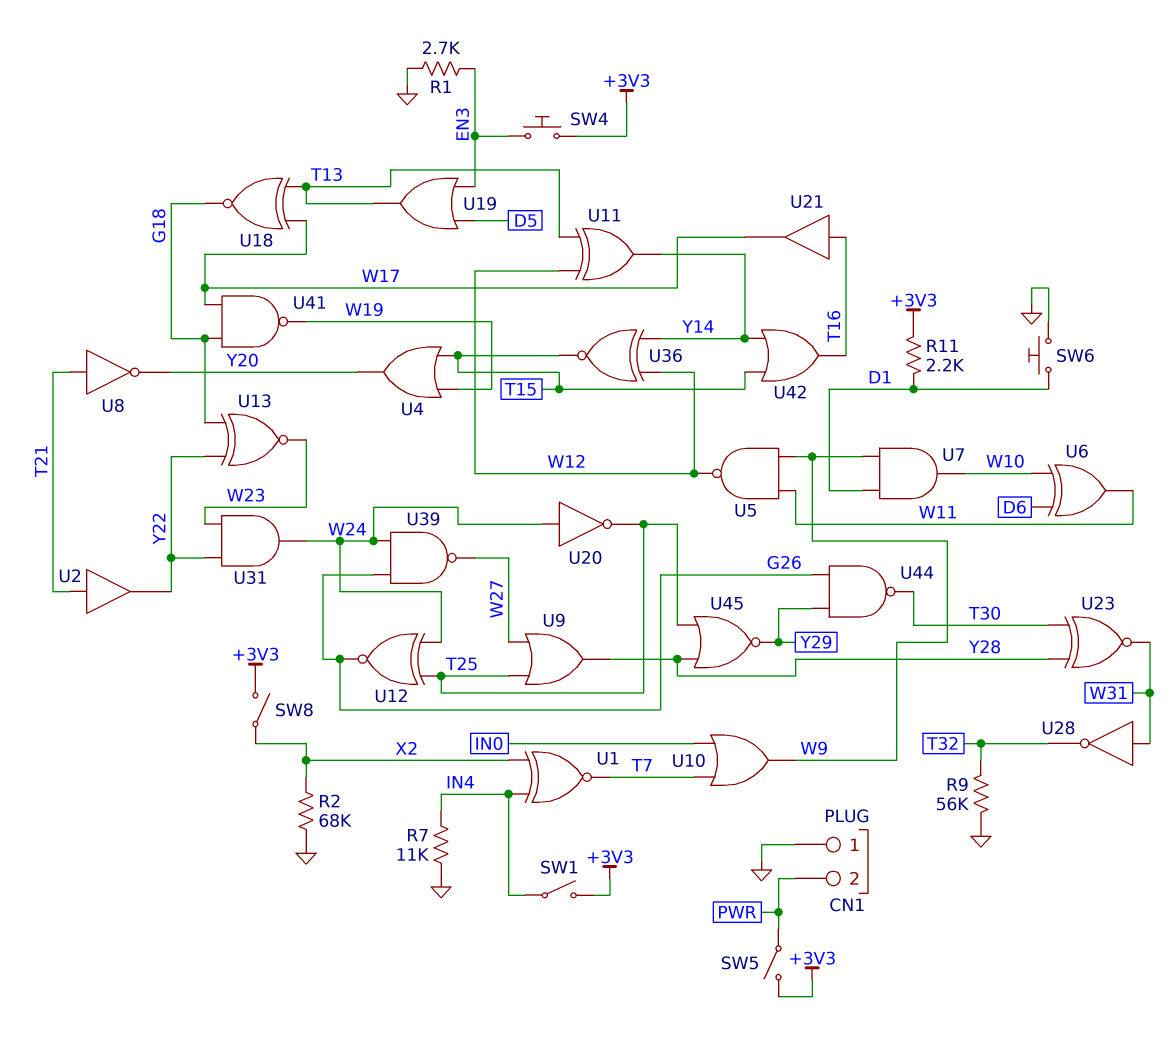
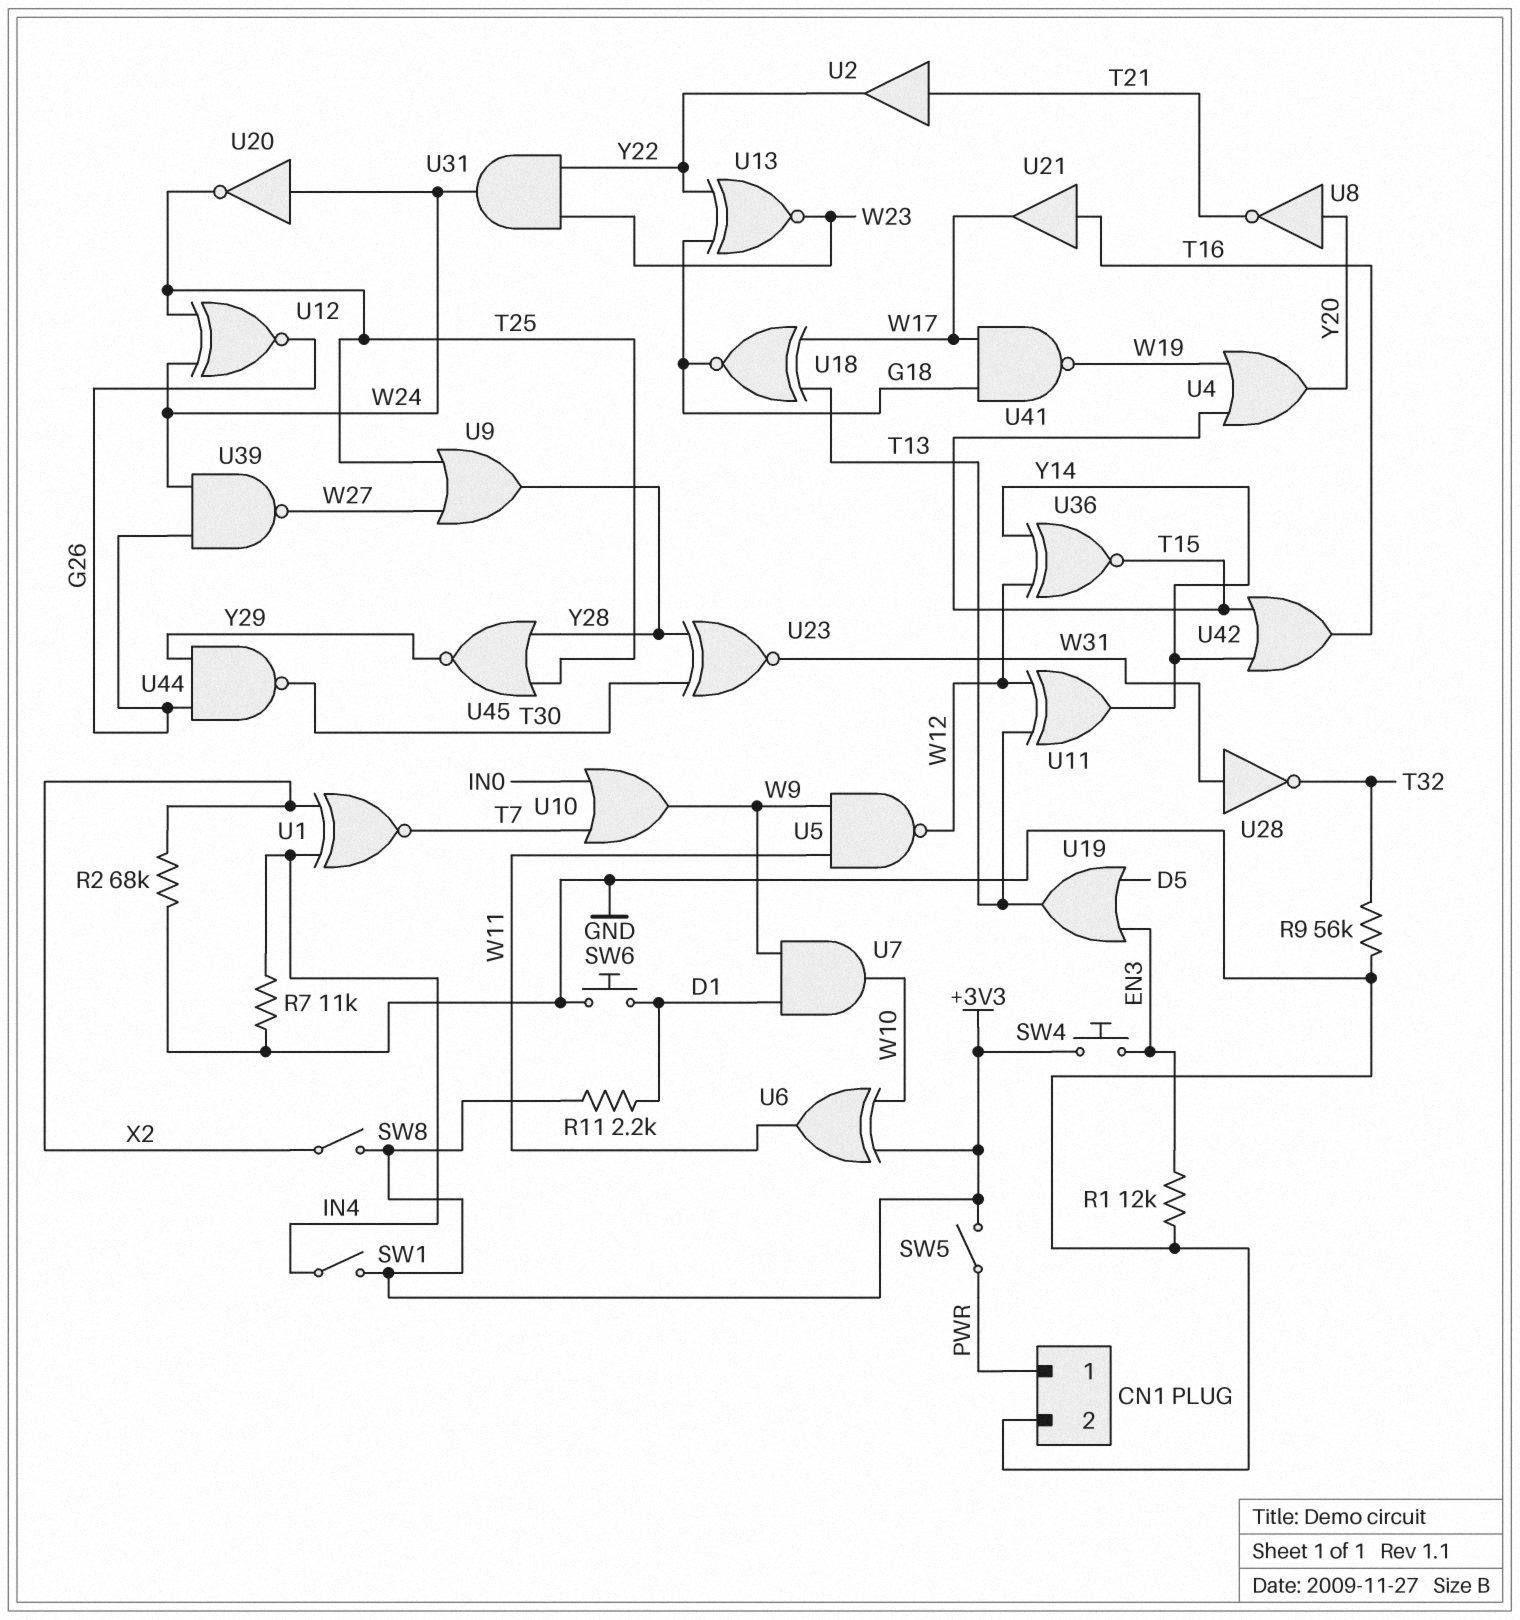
CN1 pin 1: GND -> PWR
CN1 pin 2: PWR -> GND
R1: 2.7k (EN3, GND) -> 12k (EN3, GND)
U6: XOR (in D6, in W10, out W11) -> XOR (in +3V3, in W10, out W11)
U8: NOT (in T21, out Y20) -> NOT (in Y20, out T21)

